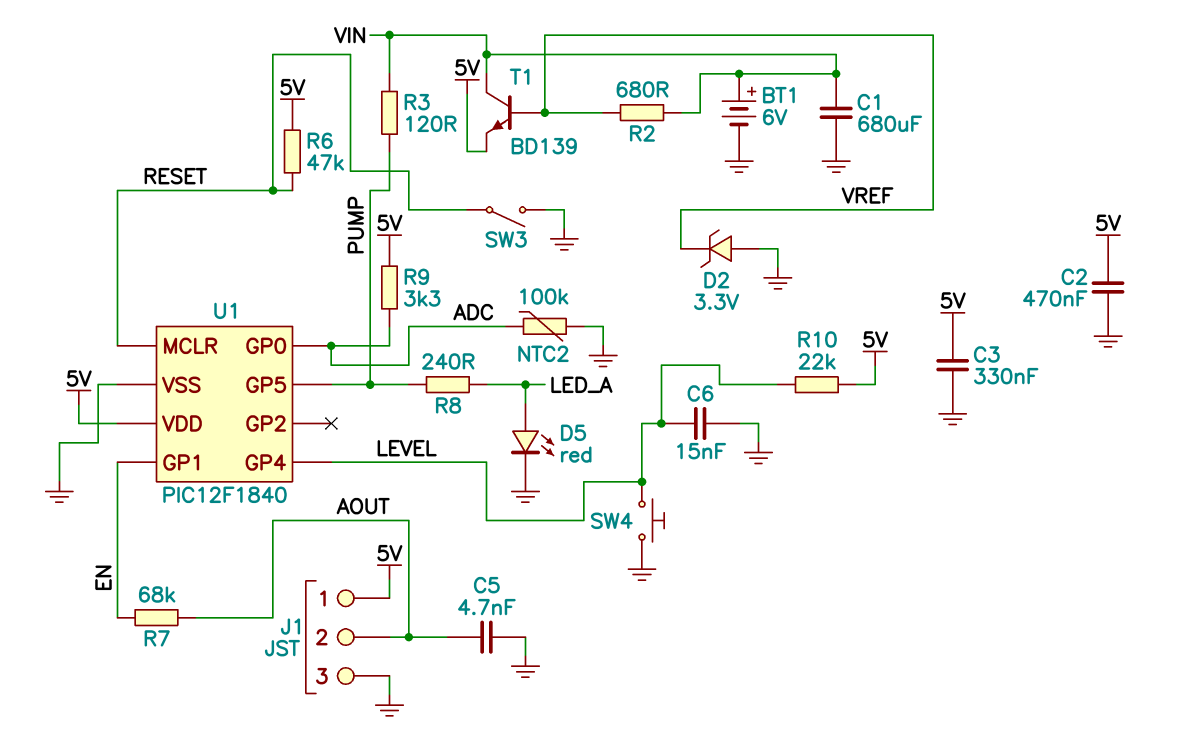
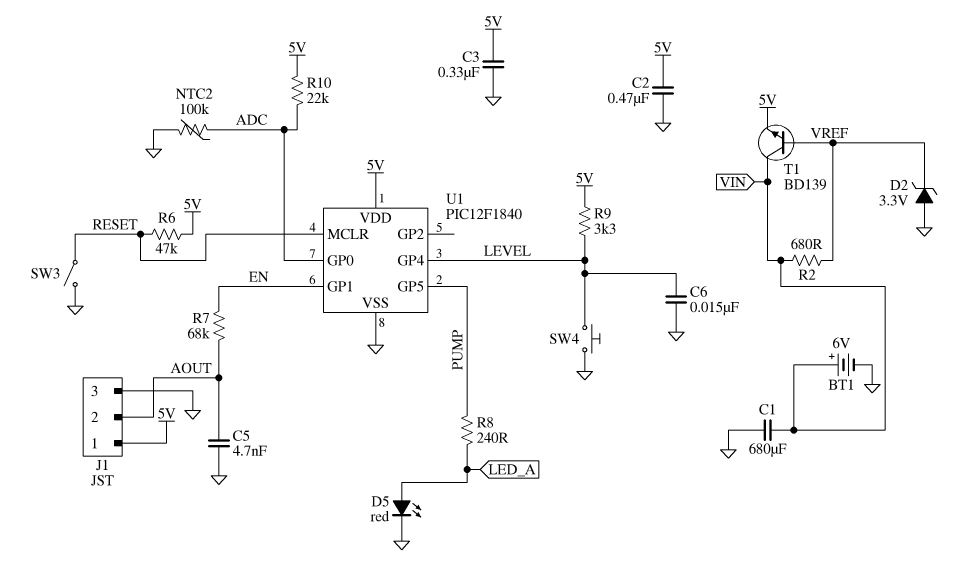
R3: 120 (PUMP, VIN) -> none
R9: 3.3k (5V, ADC) -> 3.3k (5V, LEVEL)
R10: 22k (5V, LEVEL) -> 22k (5V, ADC)

